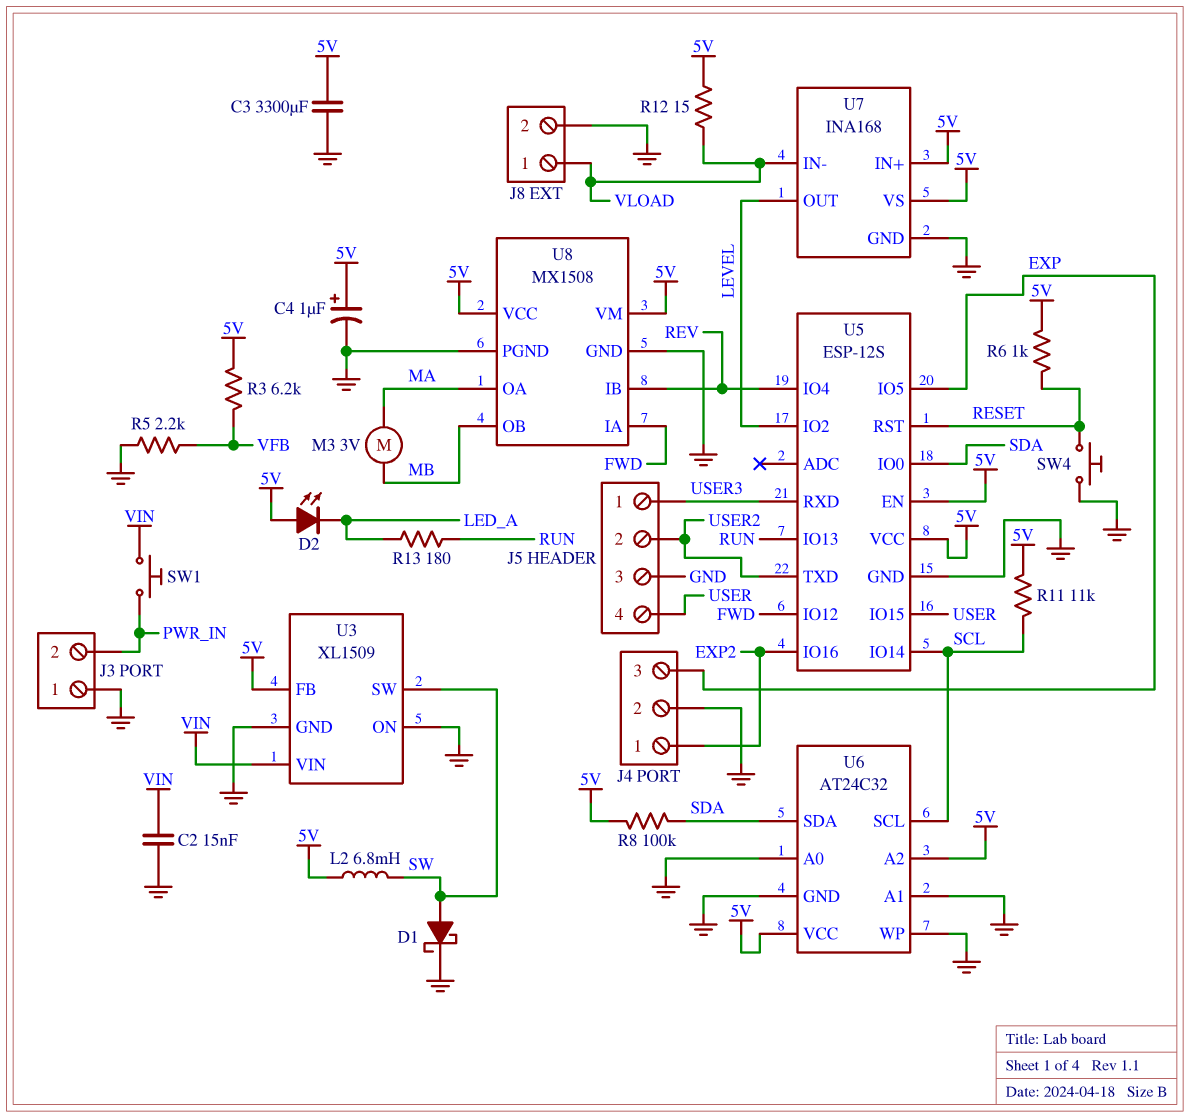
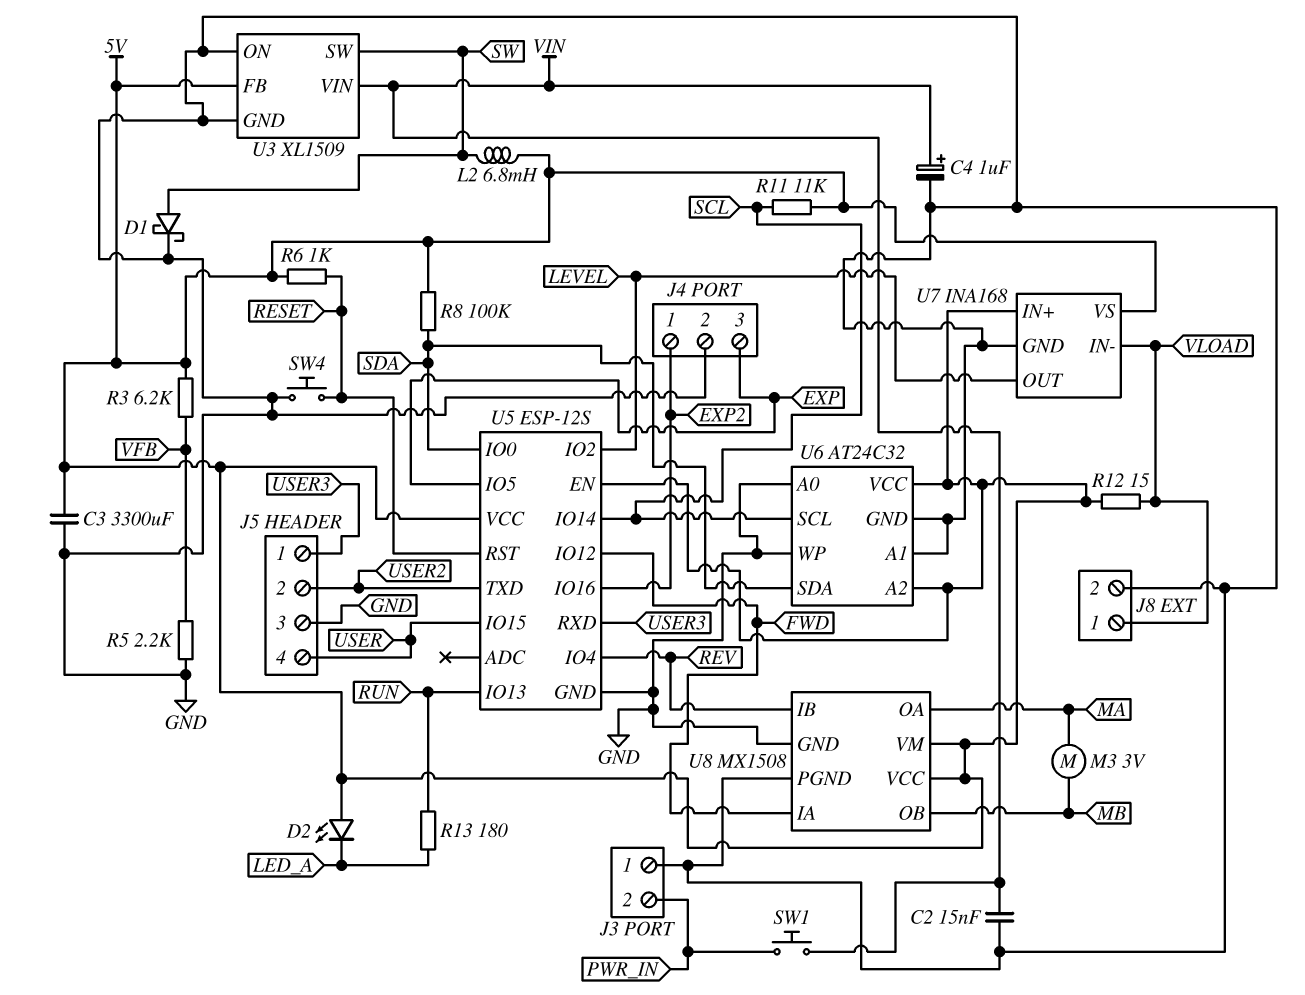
C4: 1uF (plus 5V, minus GND) -> 1uF (plus VIN, minus GND)

